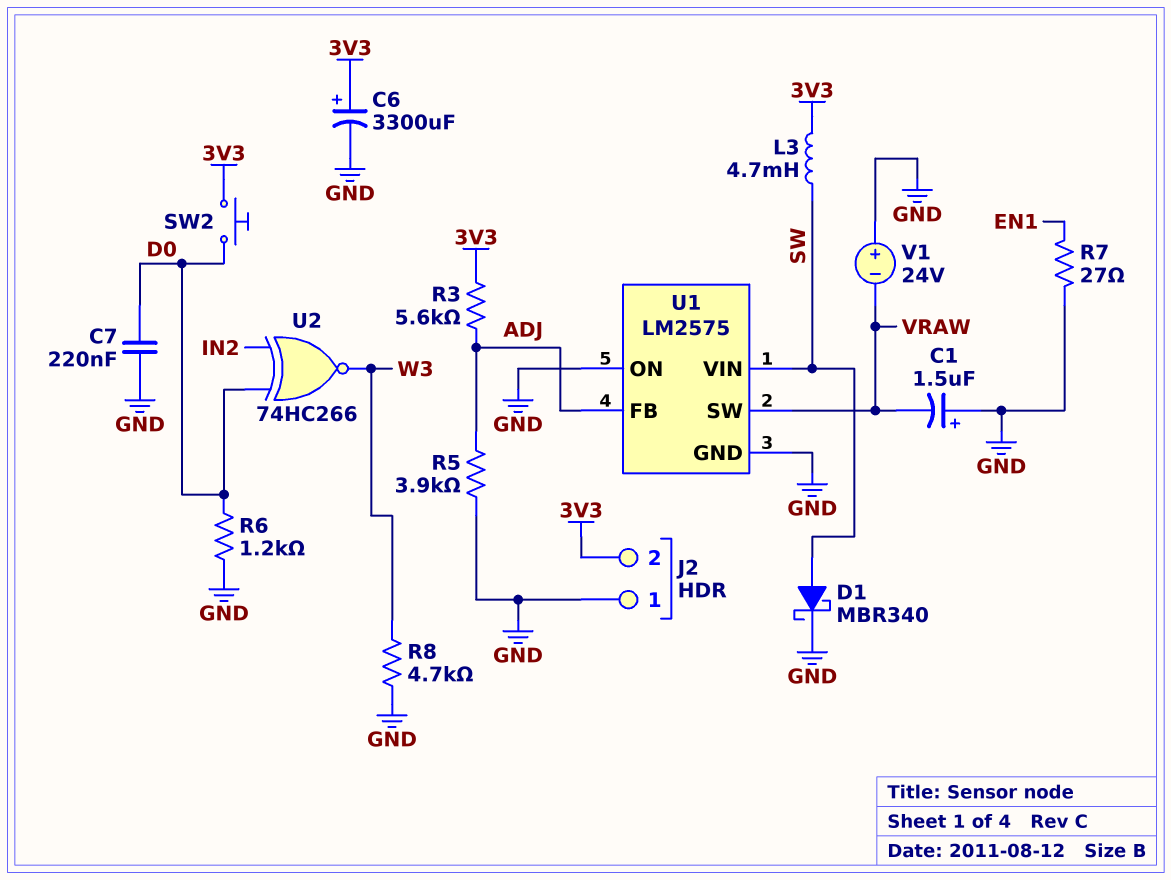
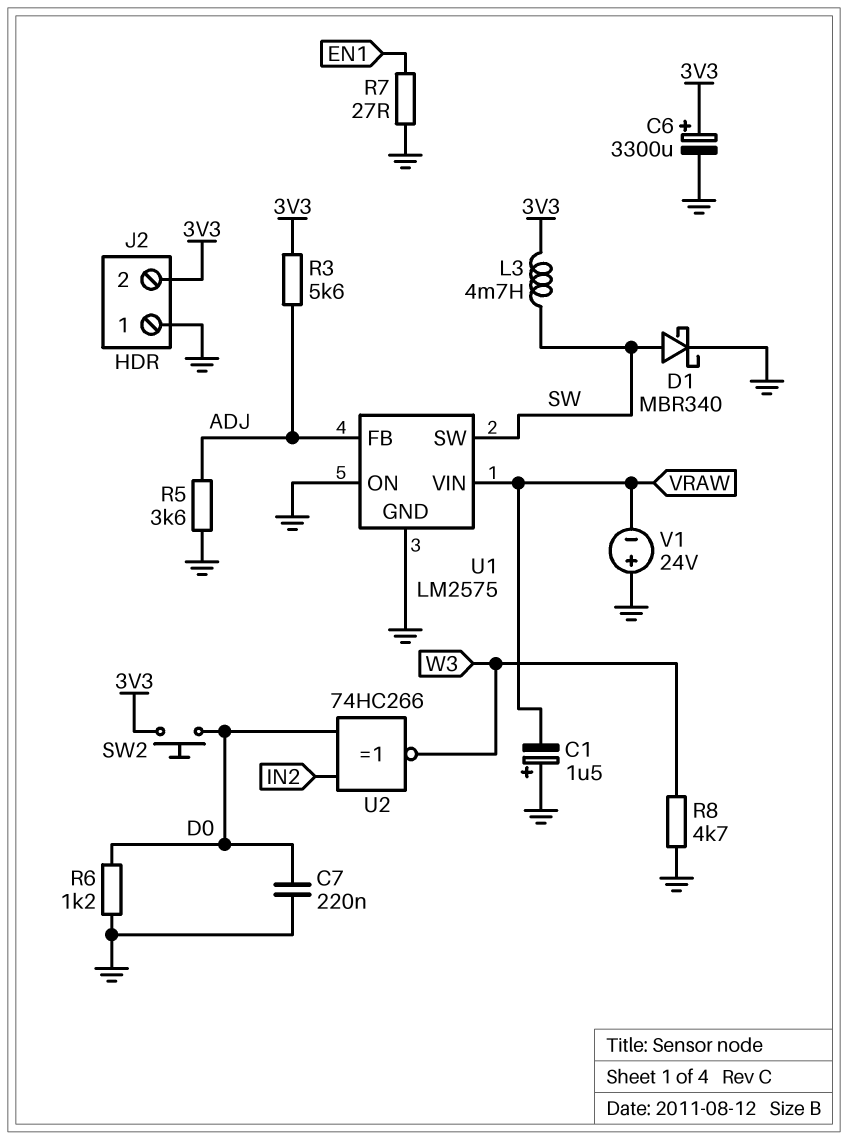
R5: 3.9k (ADJ, GND) -> 3.6k (ADJ, GND)
U1 pin SW: VRAW -> SW
U1 pin VIN: SW -> VRAW

